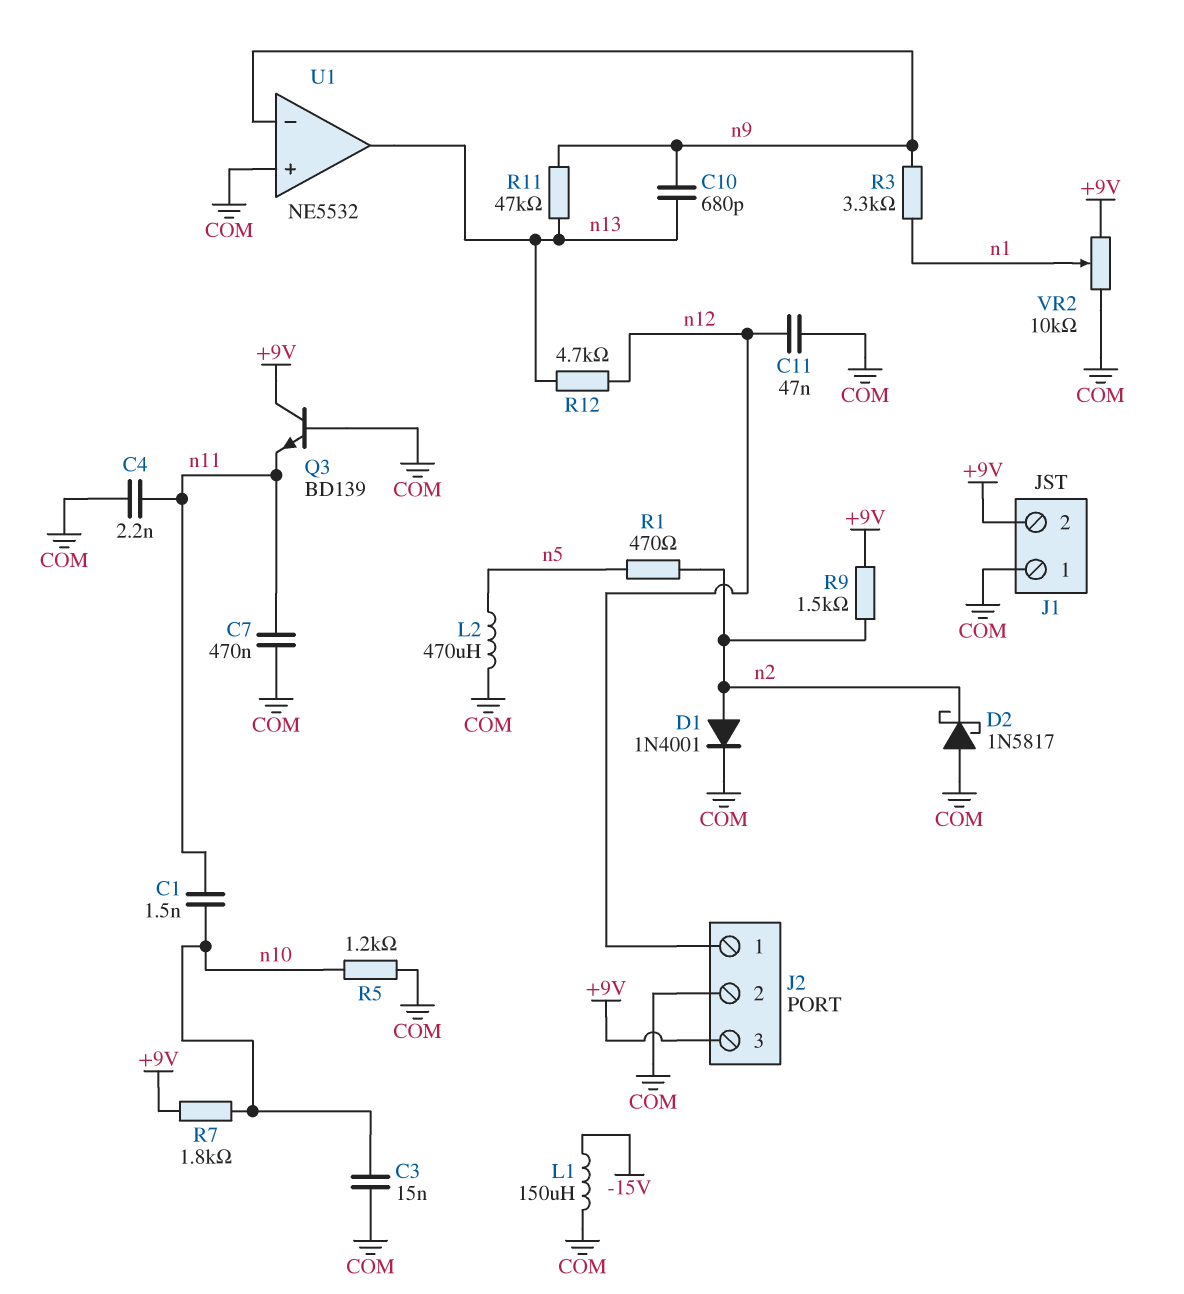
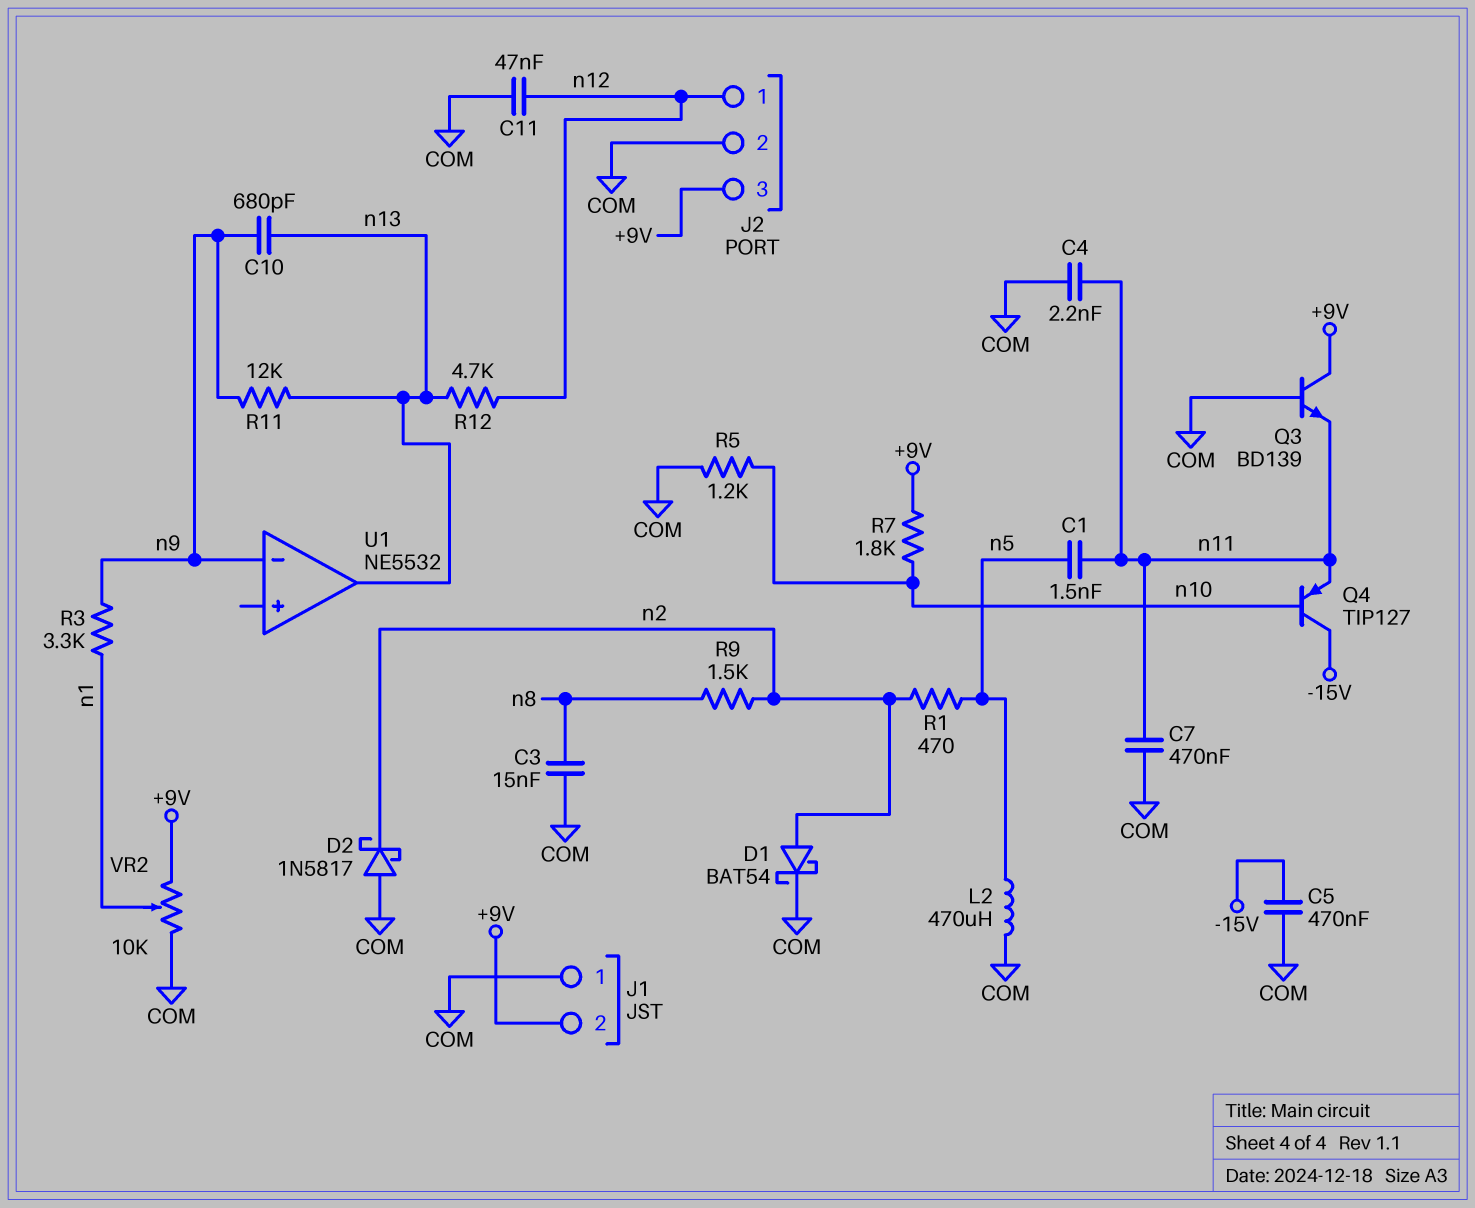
C1: 1.5nF (n10, n11) -> 1.5nF (n5, n11)
C3: 15nF (COM, n10) -> 15nF (COM, n8)
C5: none -> 470nF (-15V, COM)
D1: diode 1N4001 (A n2, K COM) -> schottky BAT54 (A n2, K COM)
L1: 150uH (-15V, COM) -> none
Q4: none -> PNP TIP127 (B n10, C -15V, E n11)
R9: 1.5k (+9V, n2) -> 1.5k (n2, n8)
R11: 47k (n9, n13) -> 12k (n9, n13)
U1 pin in+: COM -> none

